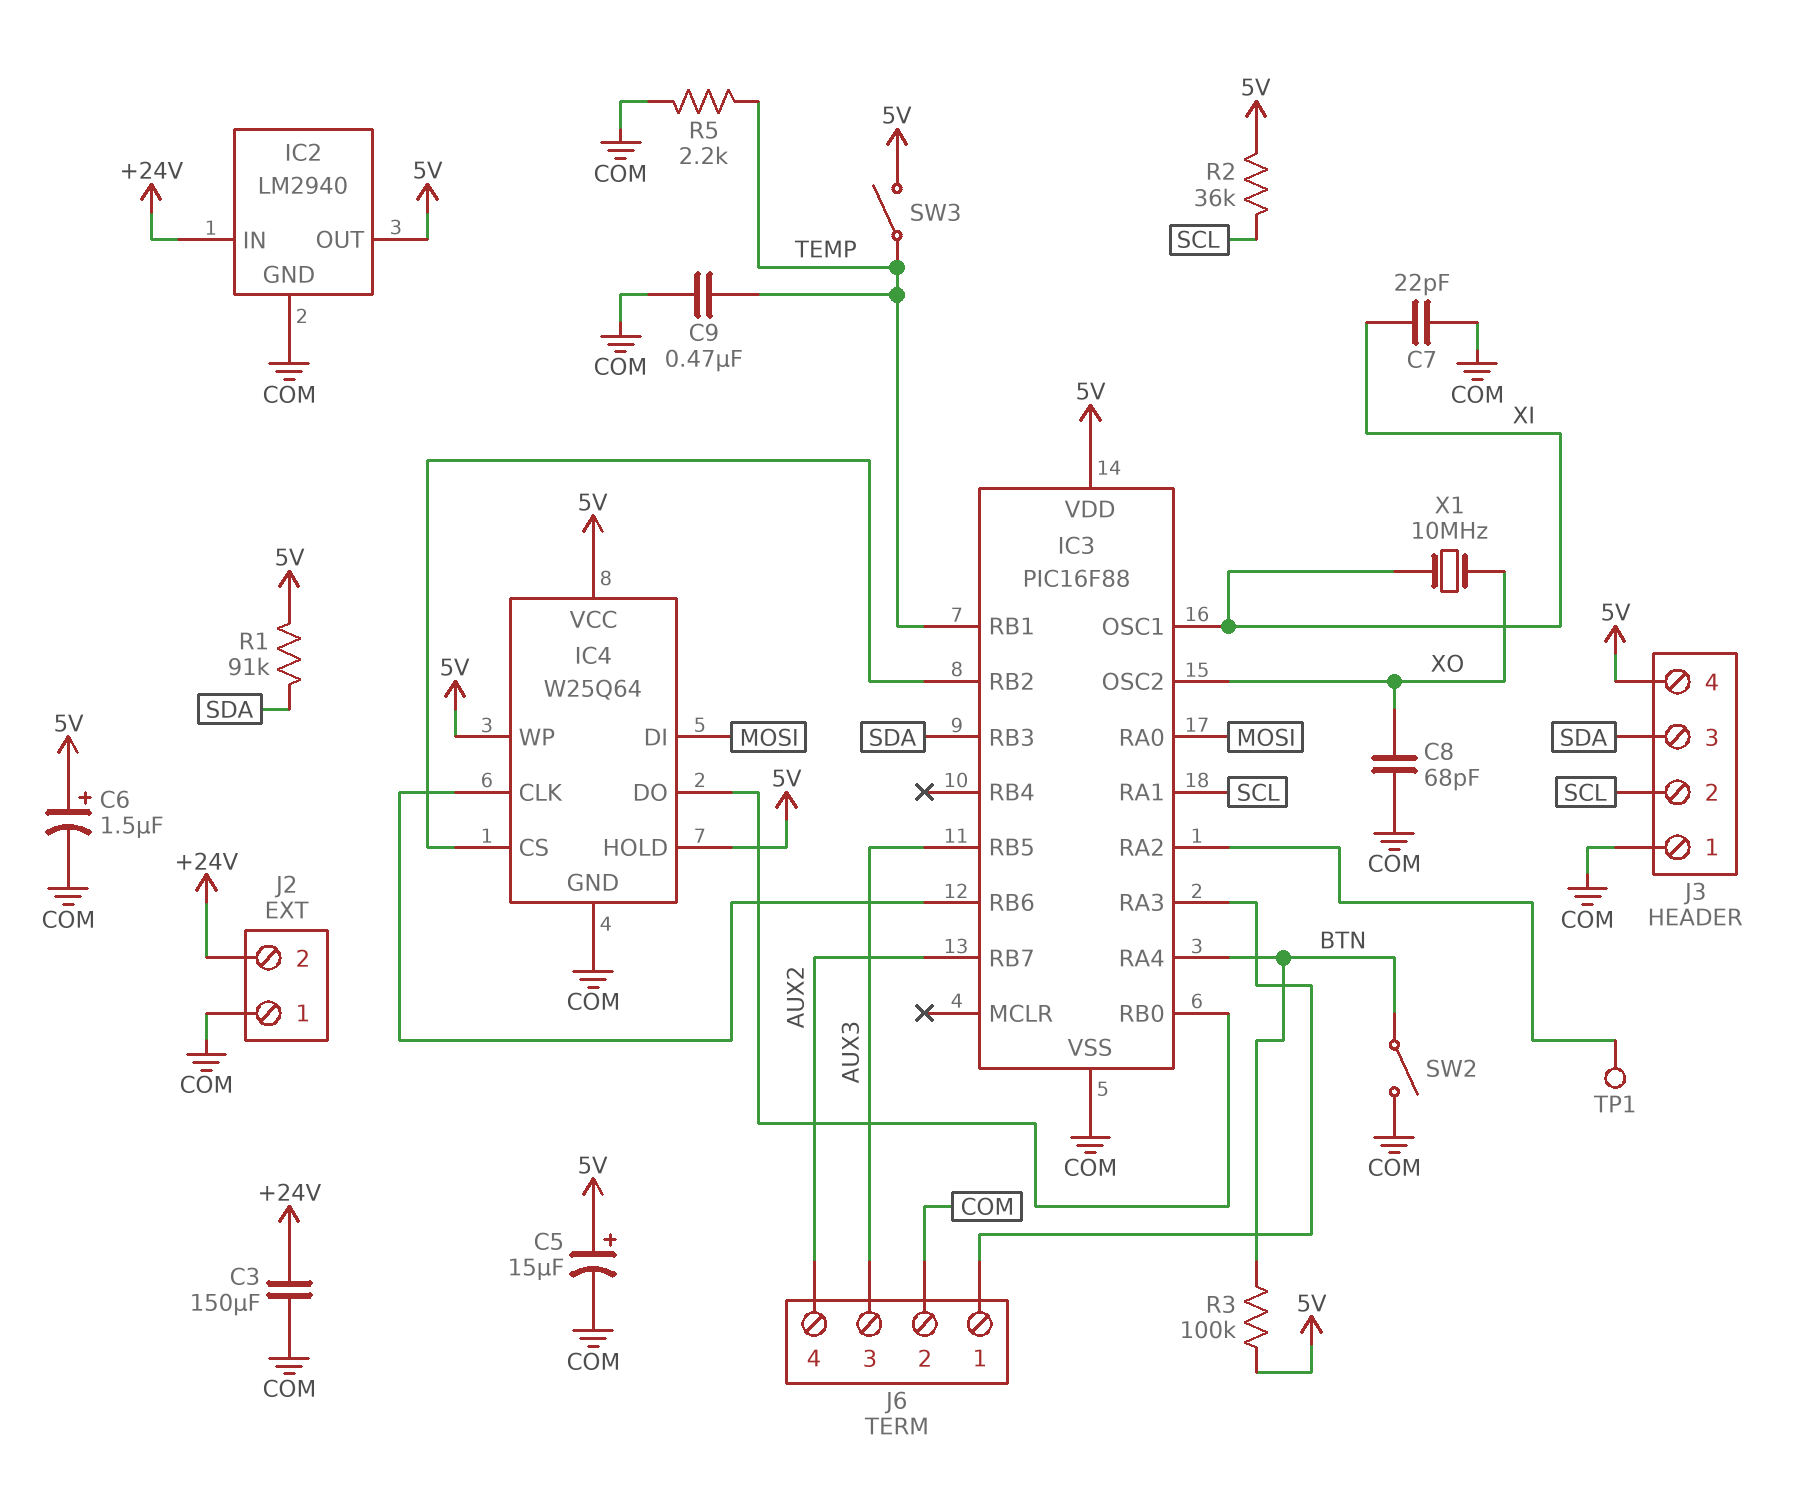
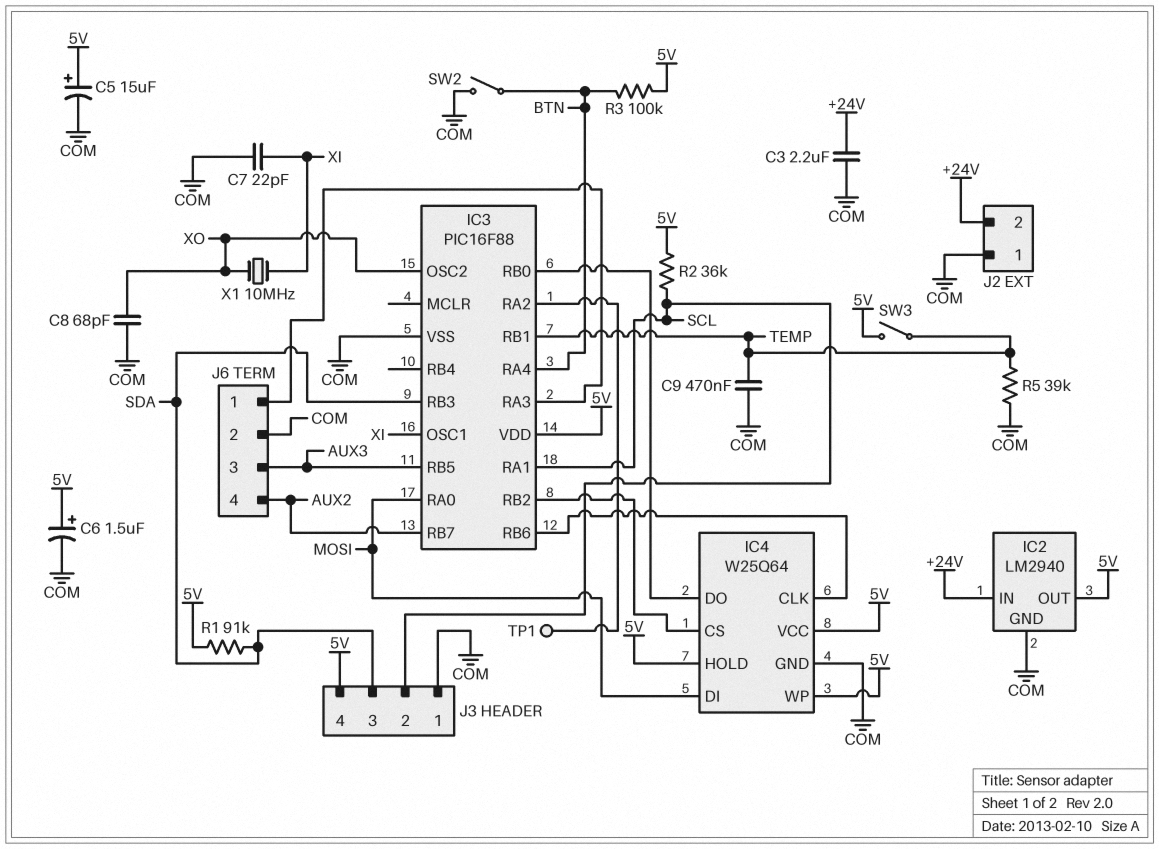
C3: 150uF (+24V, COM) -> 2.2uF (+24V, COM)
R5: 2.2k (COM, TEMP) -> 39k (COM, TEMP)

